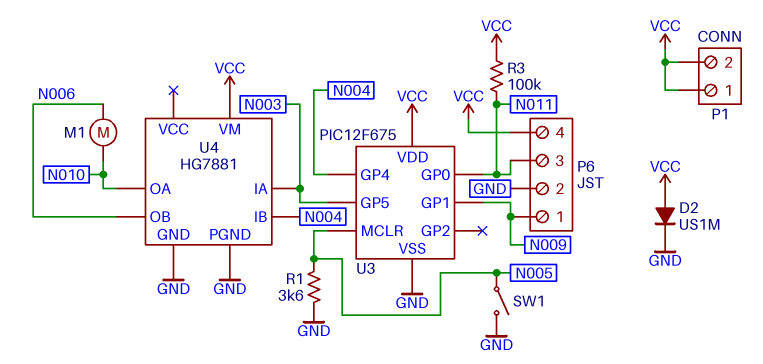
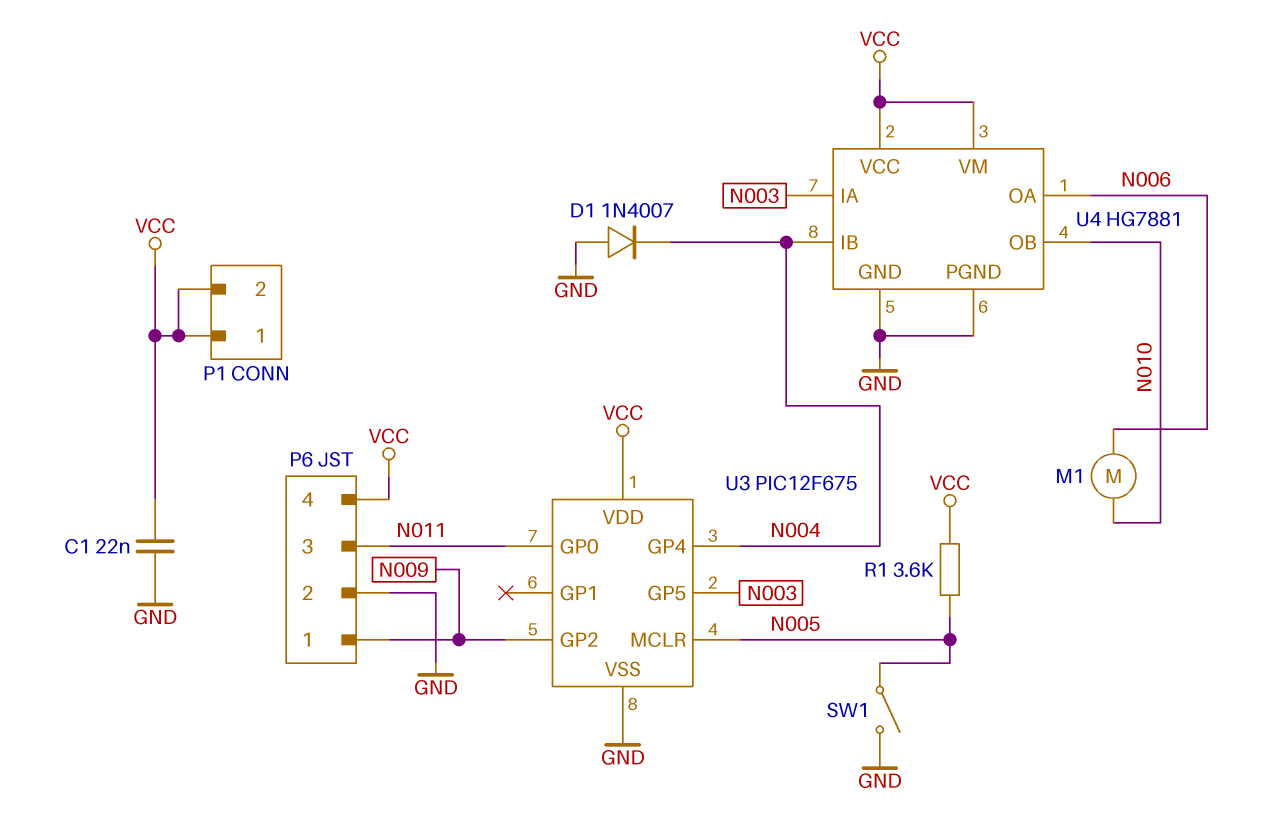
C1: none -> 22nF (GND, VCC)
D1: none -> diode 1N4007 (A GND, K N004)
D2: diode US1M (A VCC, K GND) -> none
R1: 3.6k (GND, N005) -> 3.6k (N005, VCC)
R3: 100k (N011, VCC) -> none
U3 pin GP1: N009 -> none
U3 pin GP2: none -> N009
U4 pin OA: N010 -> N006
U4 pin OB: N006 -> N010
U4 pin VCC: none -> VCC

